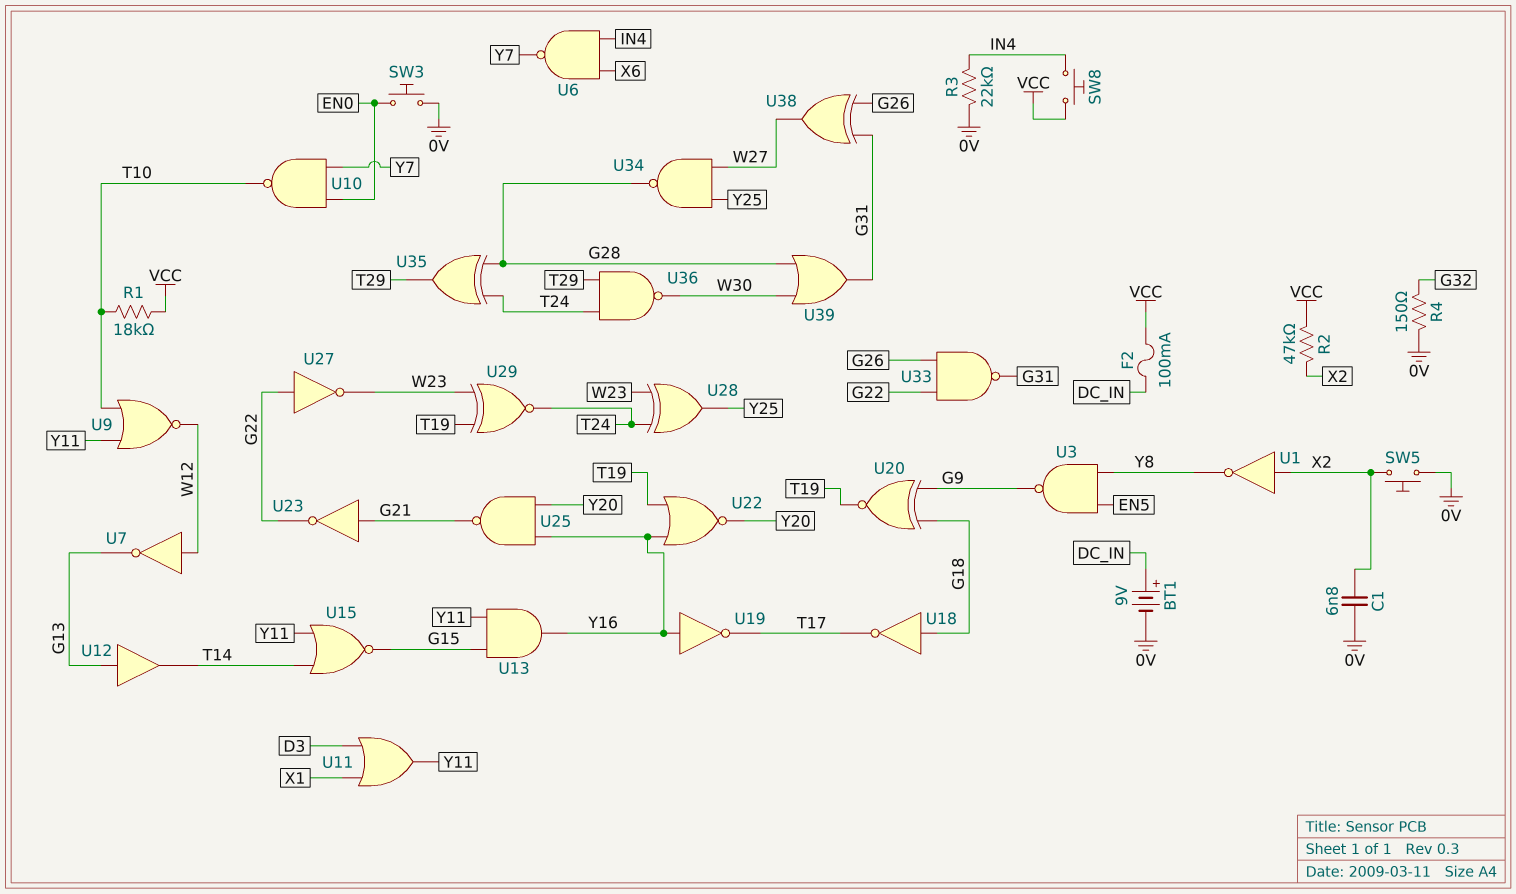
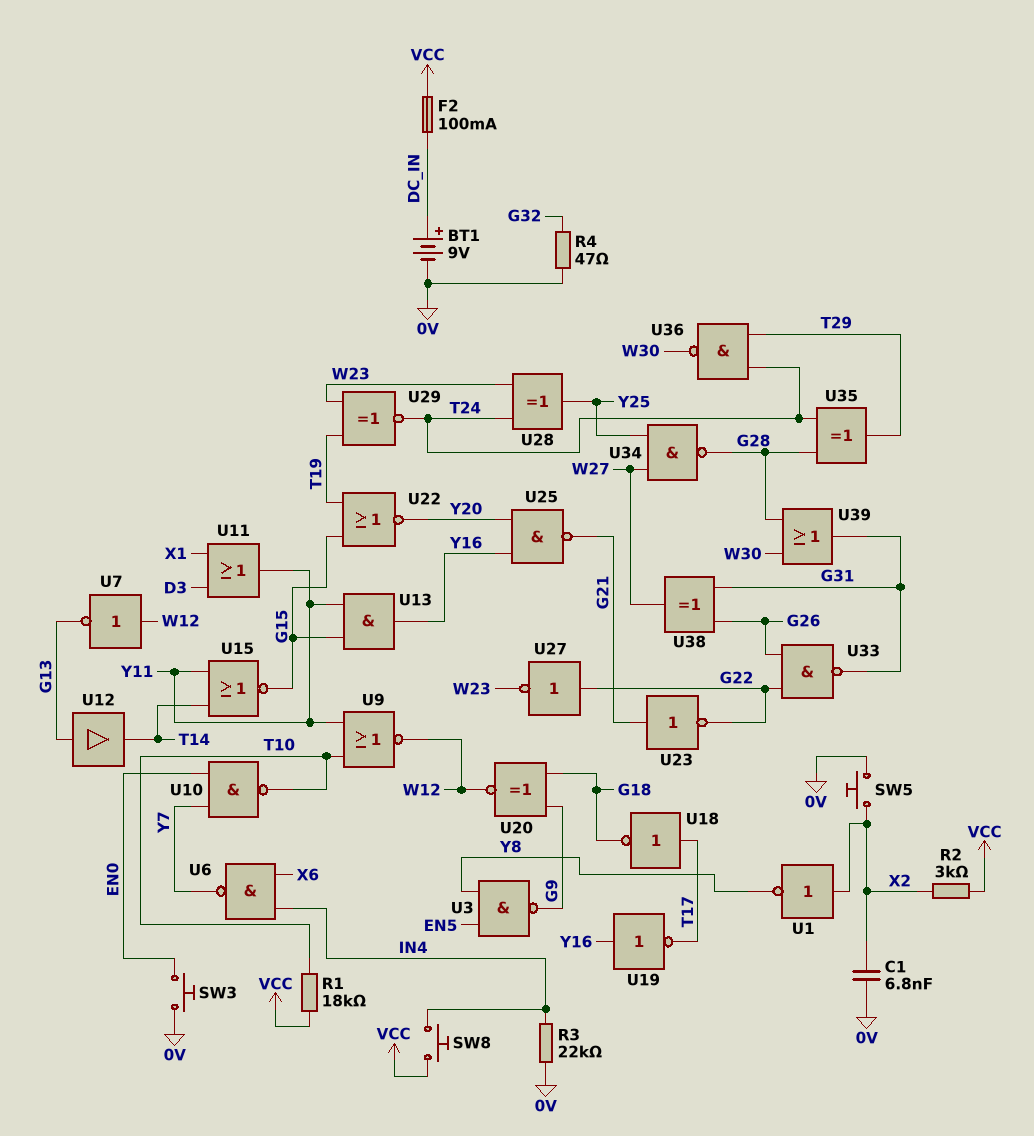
R2: 47k (VCC, X2) -> 3k (VCC, X2)
R4: 150 (0V, G32) -> 47 (0V, G32)
U18: NOT (in G18, out T17) -> NOT (in T17, out G18)
U20: XNOR (in G9, in G18, out T19) -> XNOR (in G9, in G18, out W12)
U22: NOR (in T19, in Y16, out Y20) -> NOR (in G15, in T19, out Y20)

